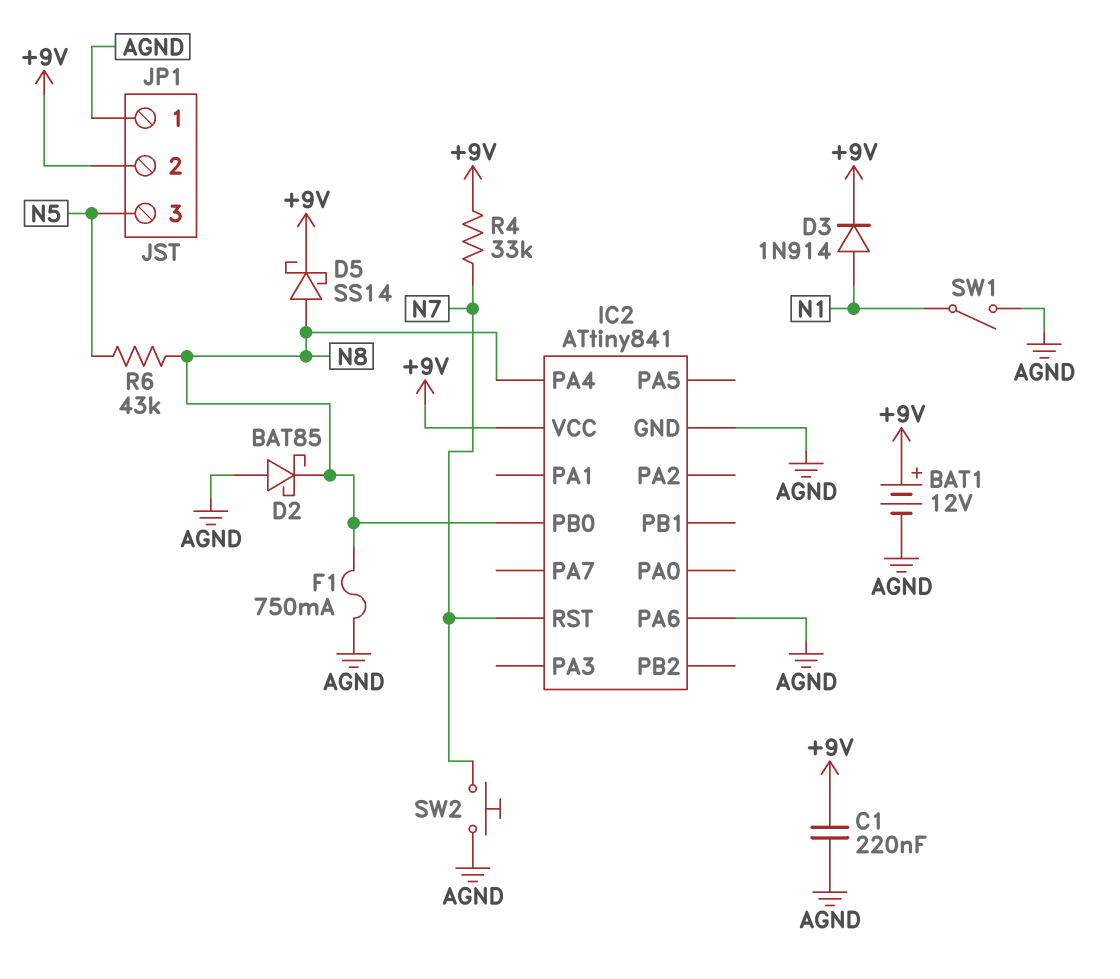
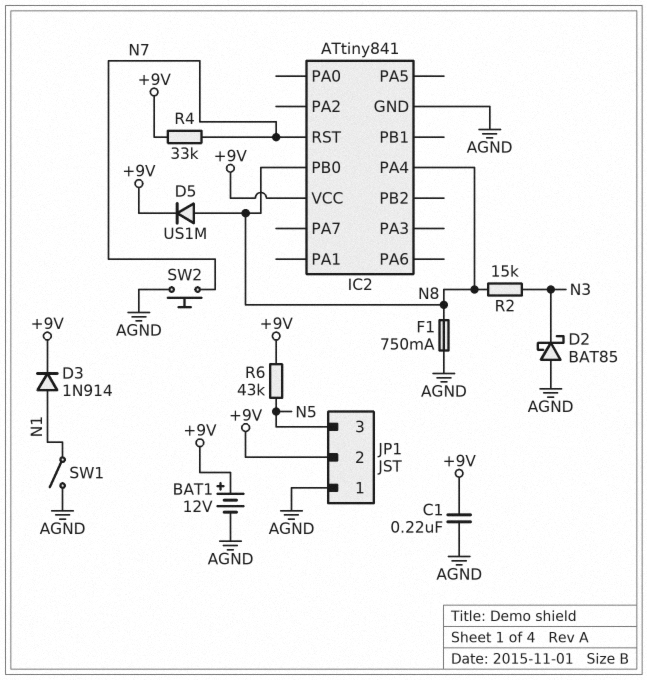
D2: schottky BAT85 (A AGND, K N8) -> schottky BAT85 (A AGND, K N3)
D5: schottky SS14 (A N8, K +9V) -> diode US1M (A N8, K +9V)
IC2 pin PA6: AGND -> none
R2: none -> 15k (N3, N8)
R6: 43k (N5, N8) -> 43k (+9V, N5)

